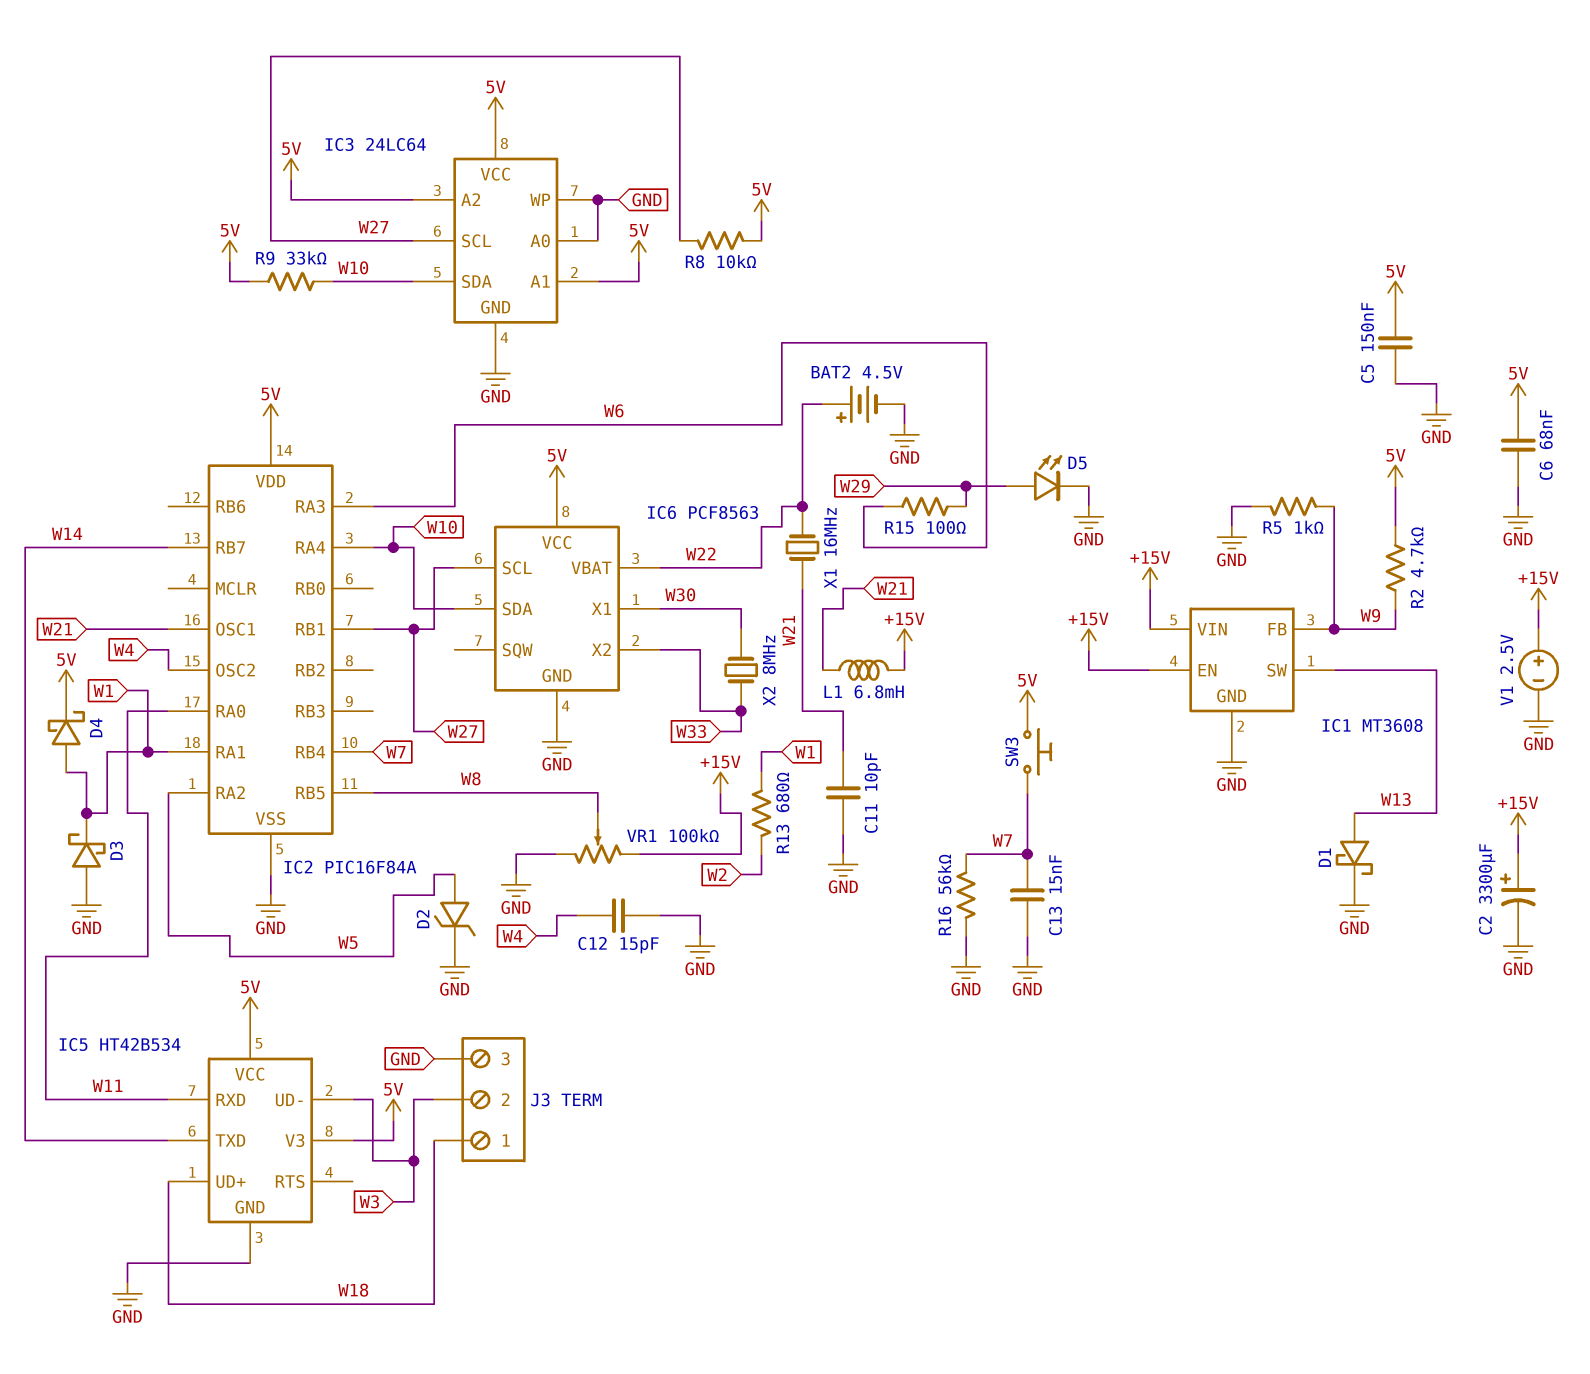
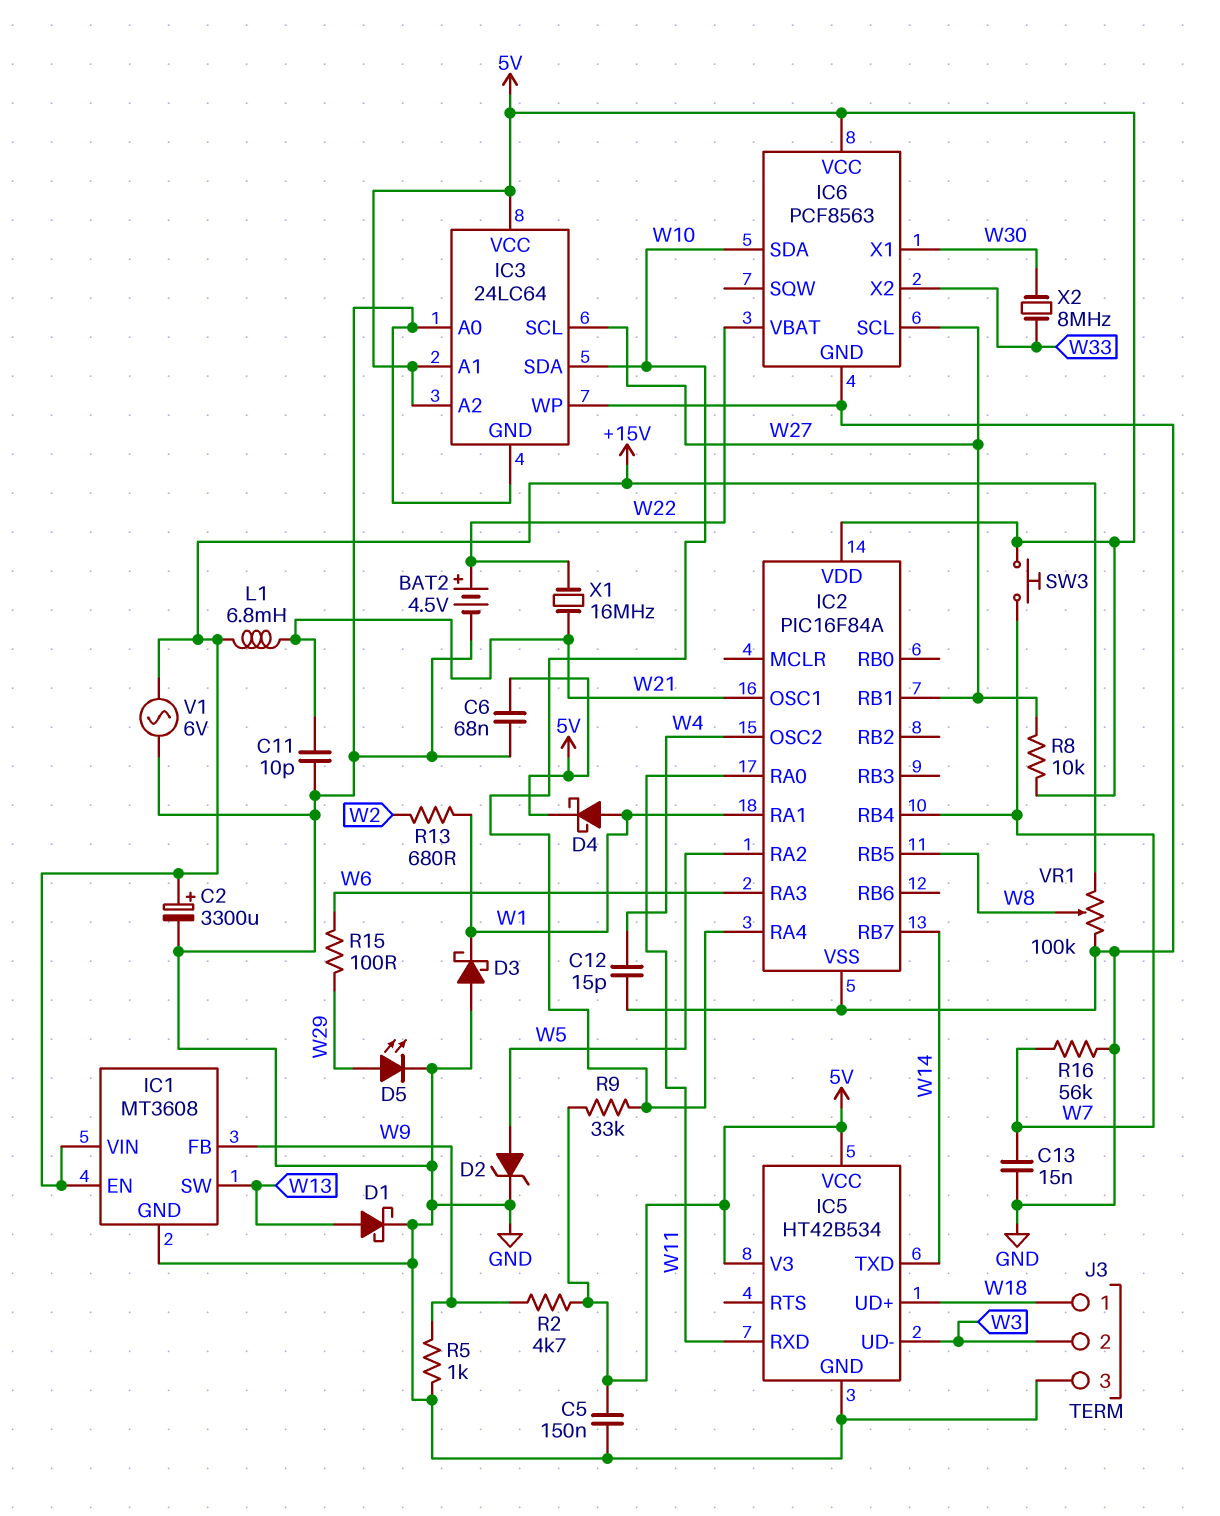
V1: 2.5V (plus +15V, minus GND) -> AC 6V (+15V, GND)

